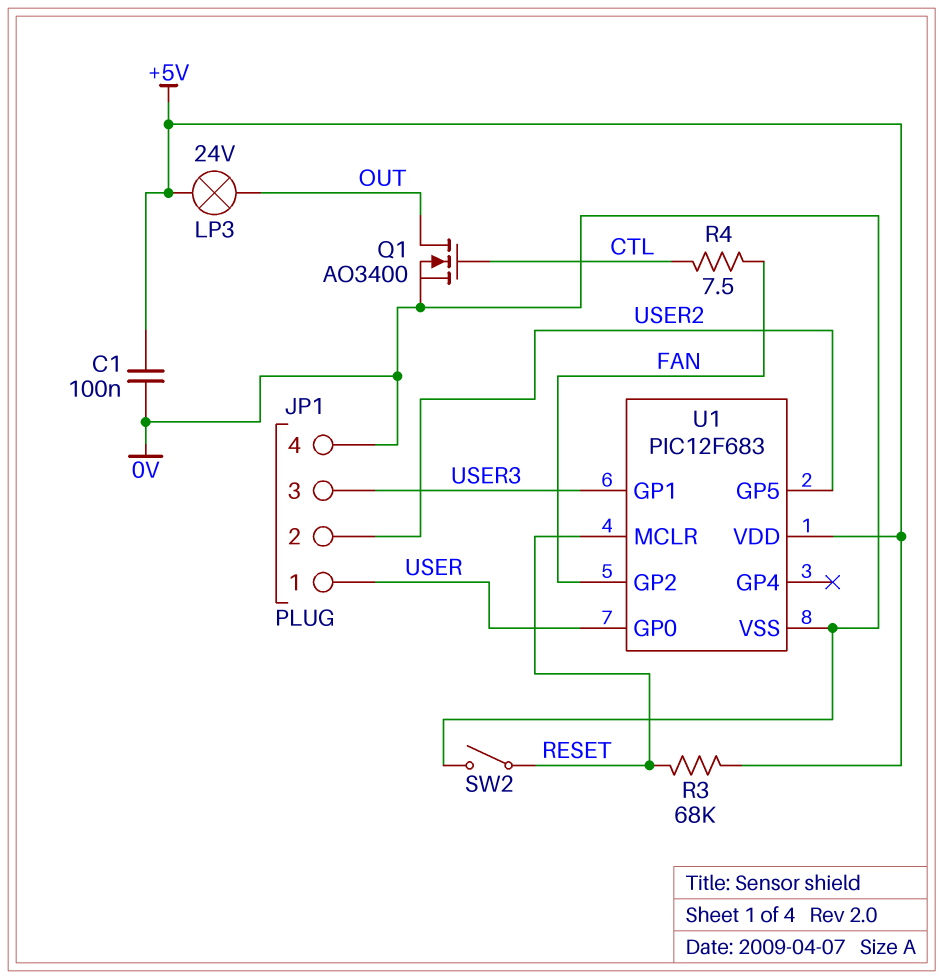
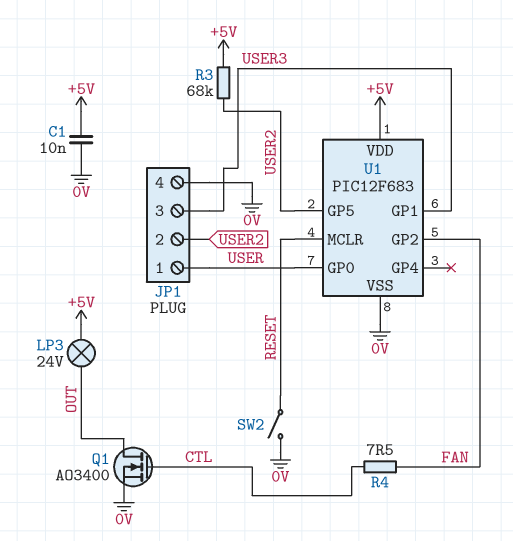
C1: 100nF (+5V, 0V) -> 10nF (+5V, 0V)
R3: 68k (+5V, RESET) -> 68k (+5V, USER2)

